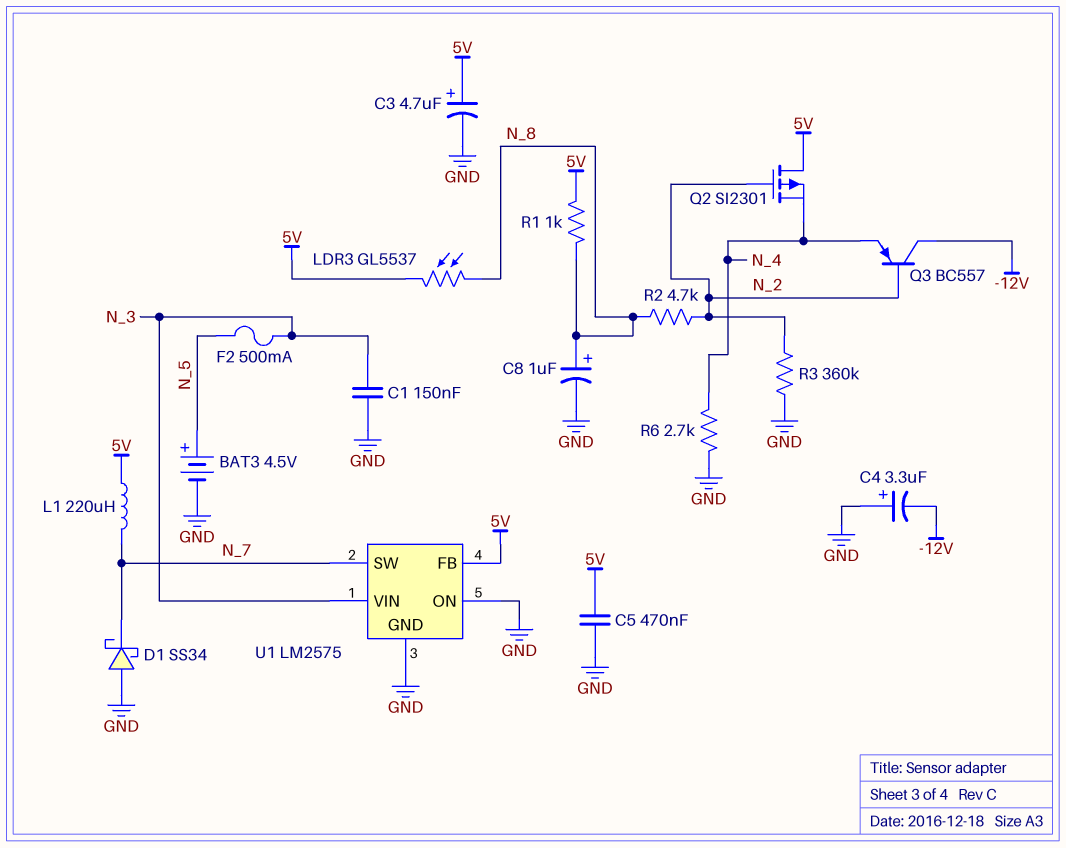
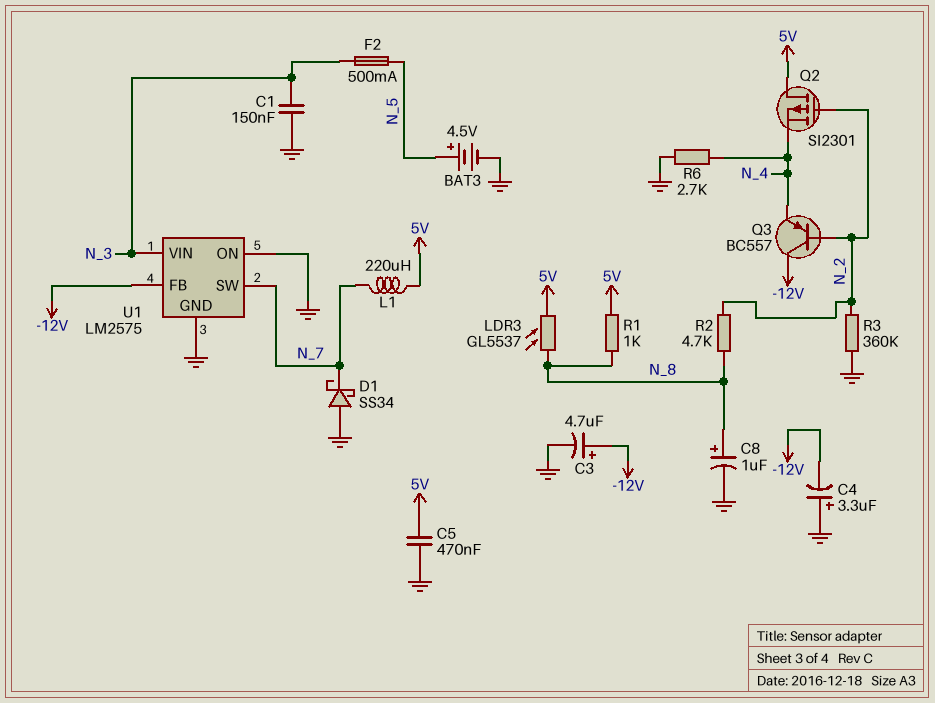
C3: 4.7uF (plus 5V, minus GND) -> 4.7uF (plus -12V, minus GND)
U1 pin FB: 5V -> -12V

